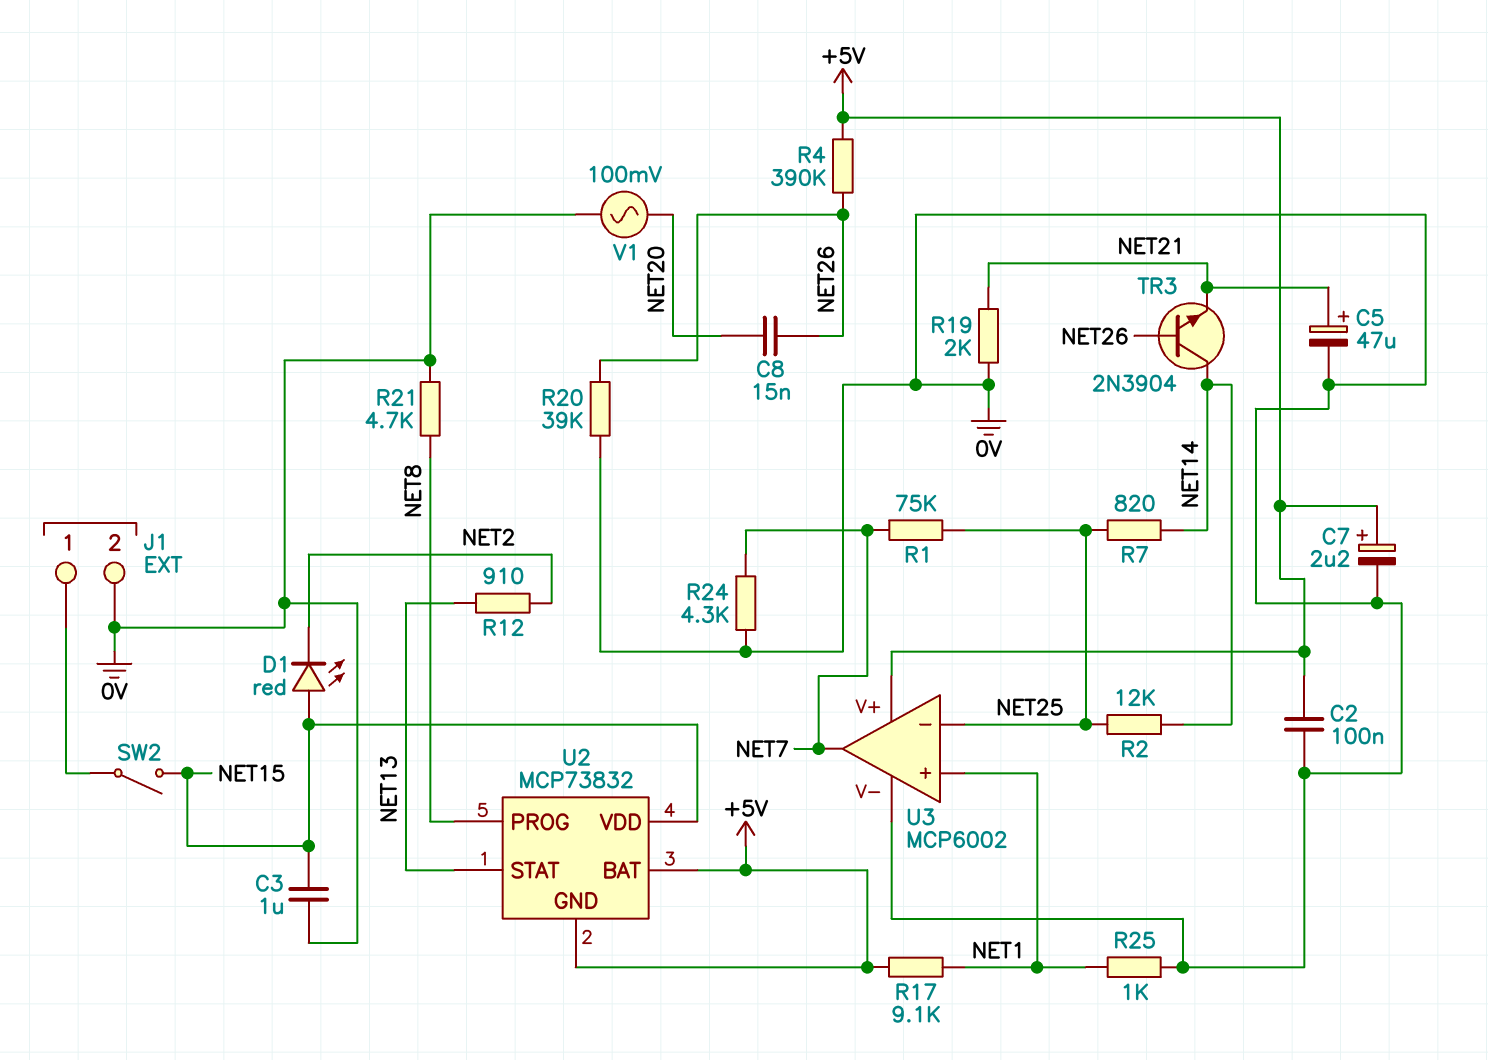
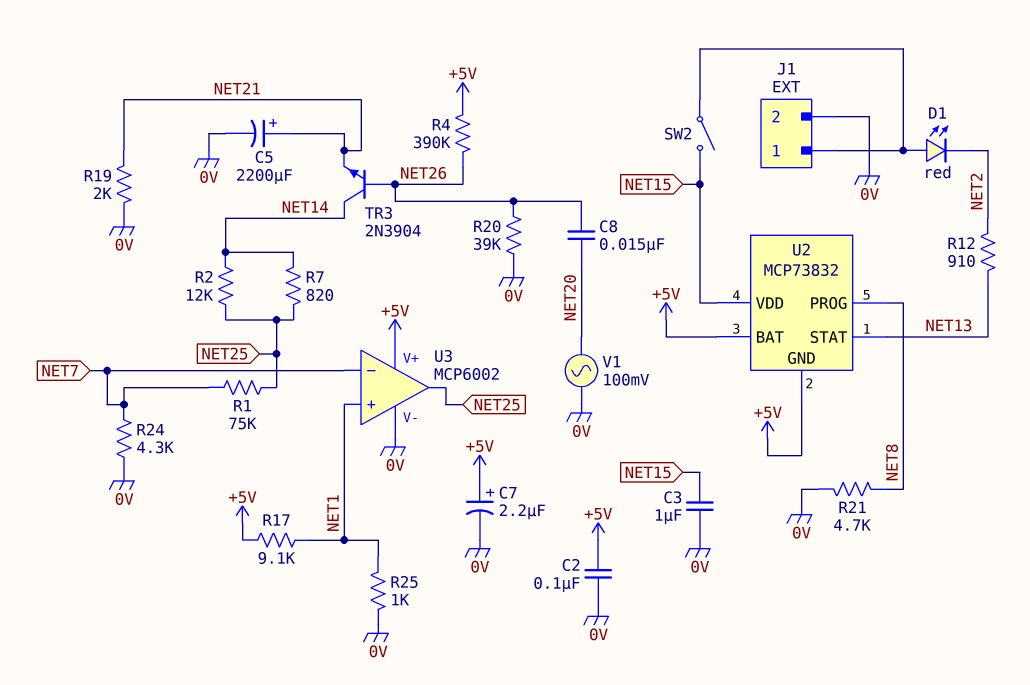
C5: 47uF (plus NET21, minus 0V) -> 2200uF (plus NET21, minus 0V)
D1: LED red (A NET15, K NET2) -> LED red (A J1/1, K NET2)
U3 pin in-: NET25 -> NET7
U3 pin out: NET7 -> NET25

